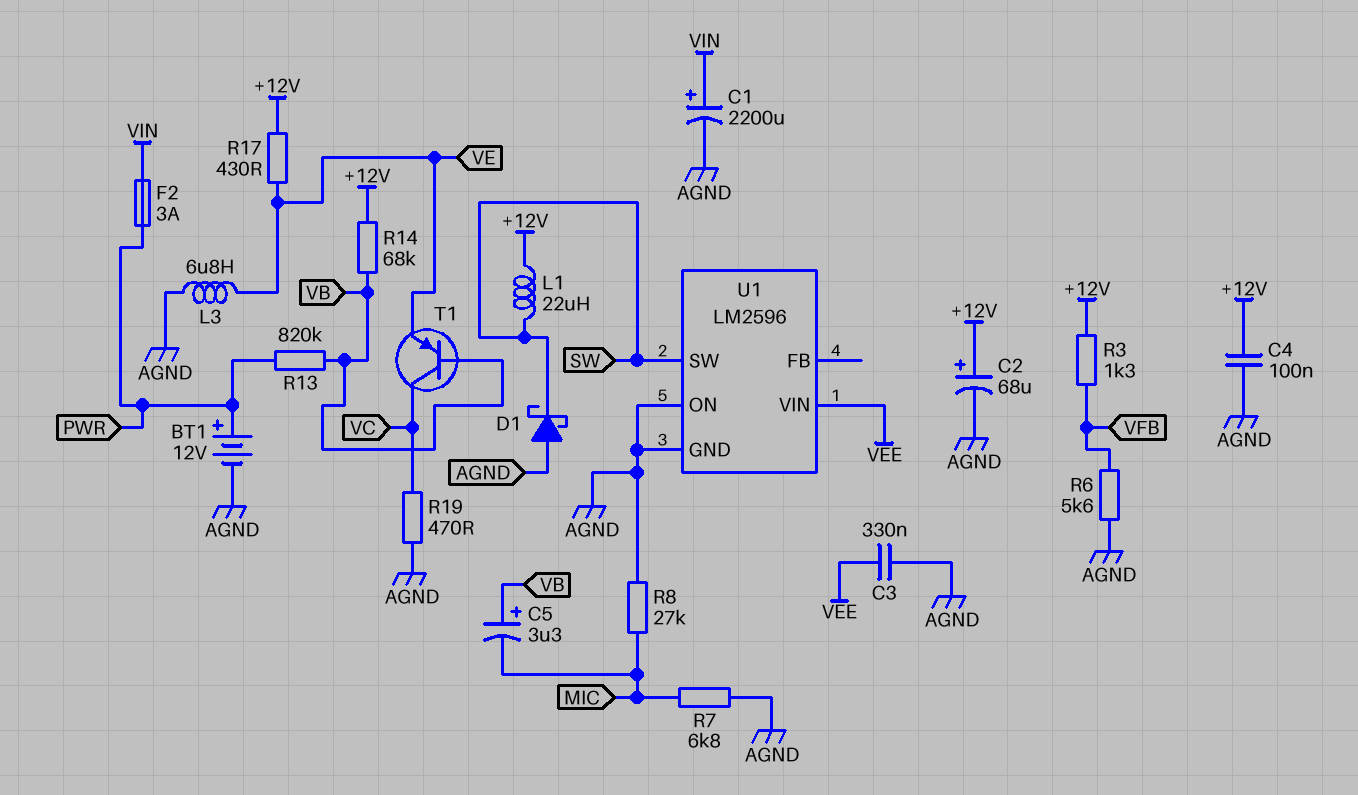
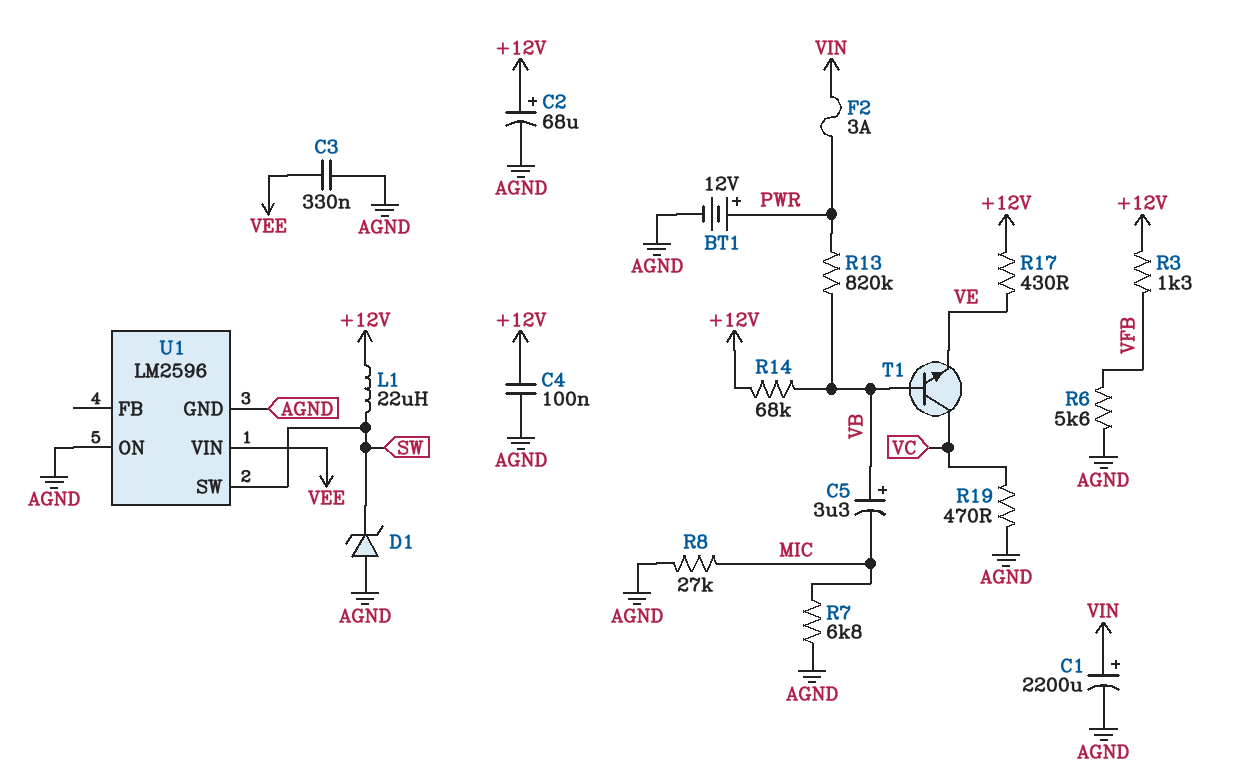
D1: schottky (A AGND, K SW) -> zener (A AGND, K SW)
L3: 6.8uH (AGND, VE) -> none
T1: PNP (B VB, C VC, E VE) -> NPN (B VB, C VC, E VE)

